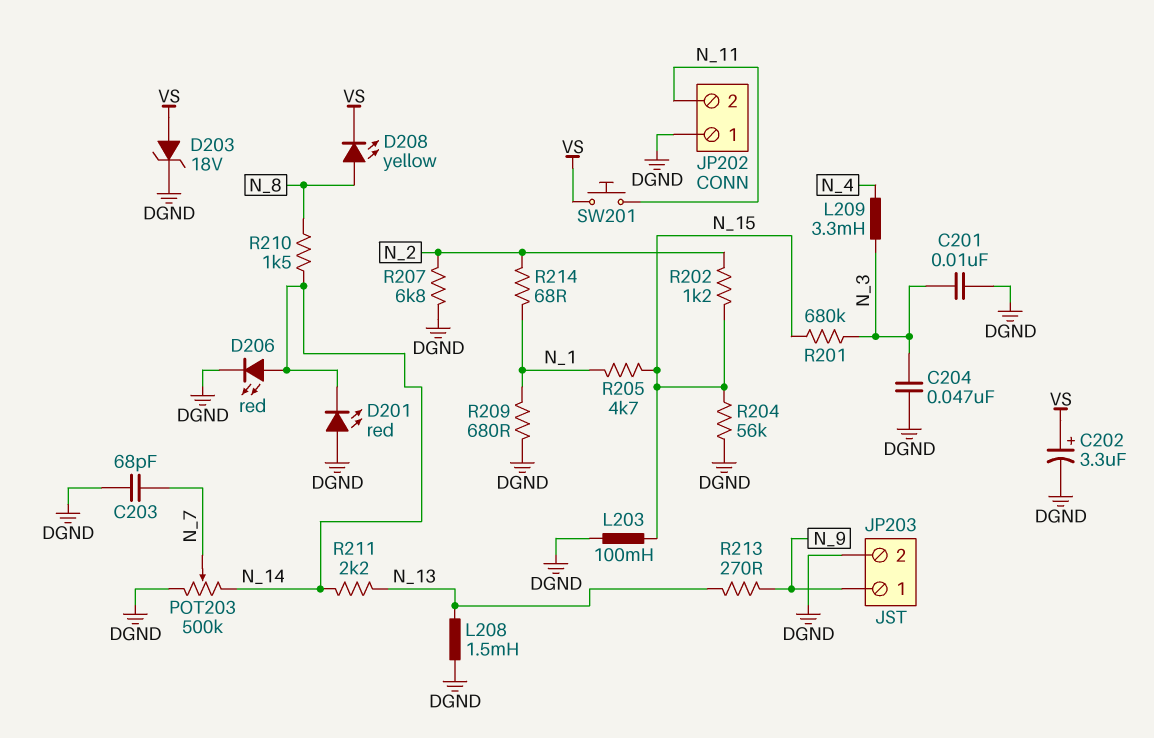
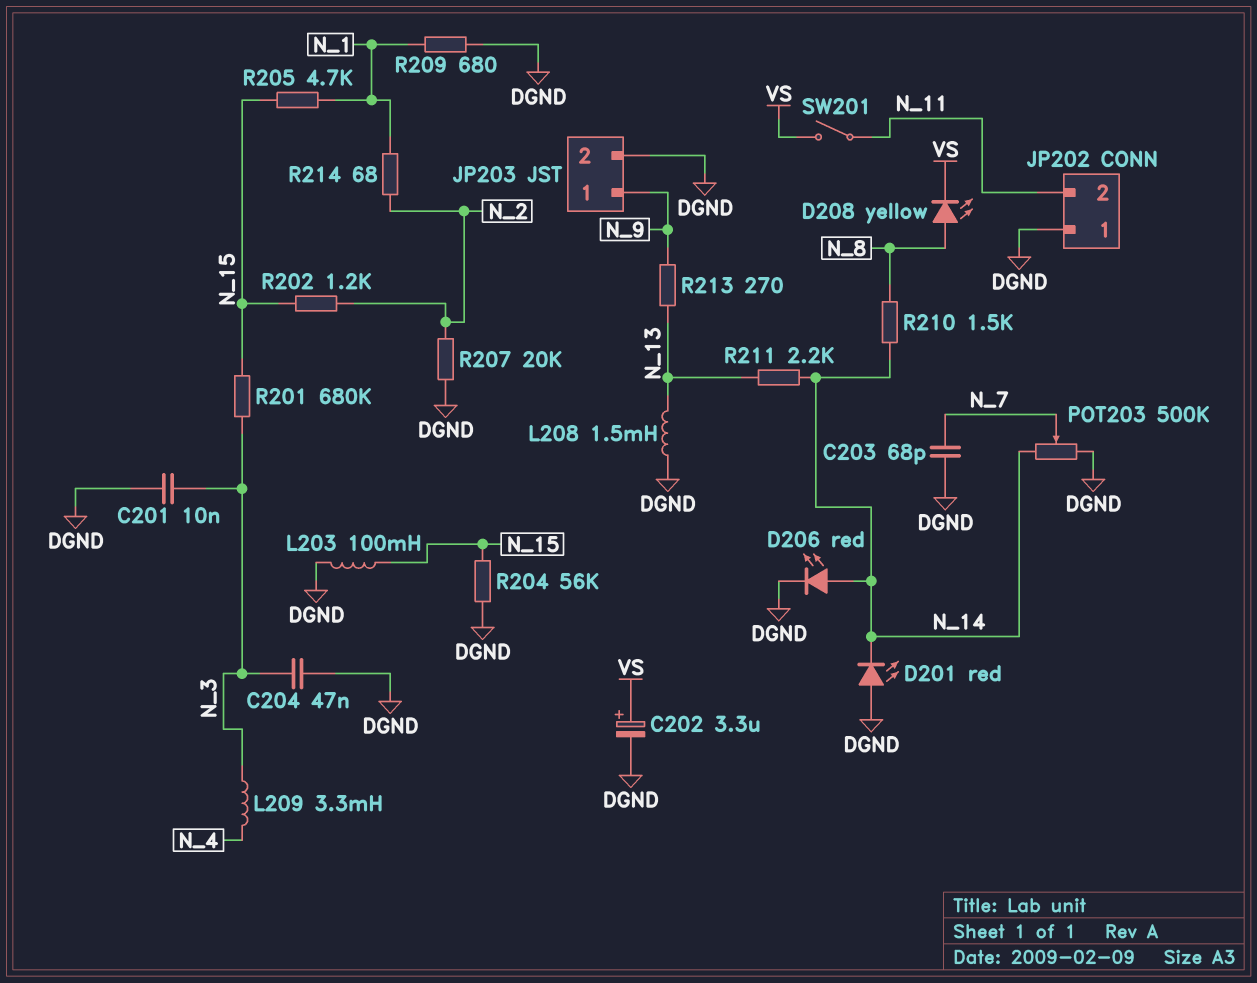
D203: zener 18V (A VS, K DGND) -> none
R207: 6.8k (DGND, N_2) -> 20k (DGND, N_2)
SW201: button (N_11, VS) -> switch (N_11, VS)

